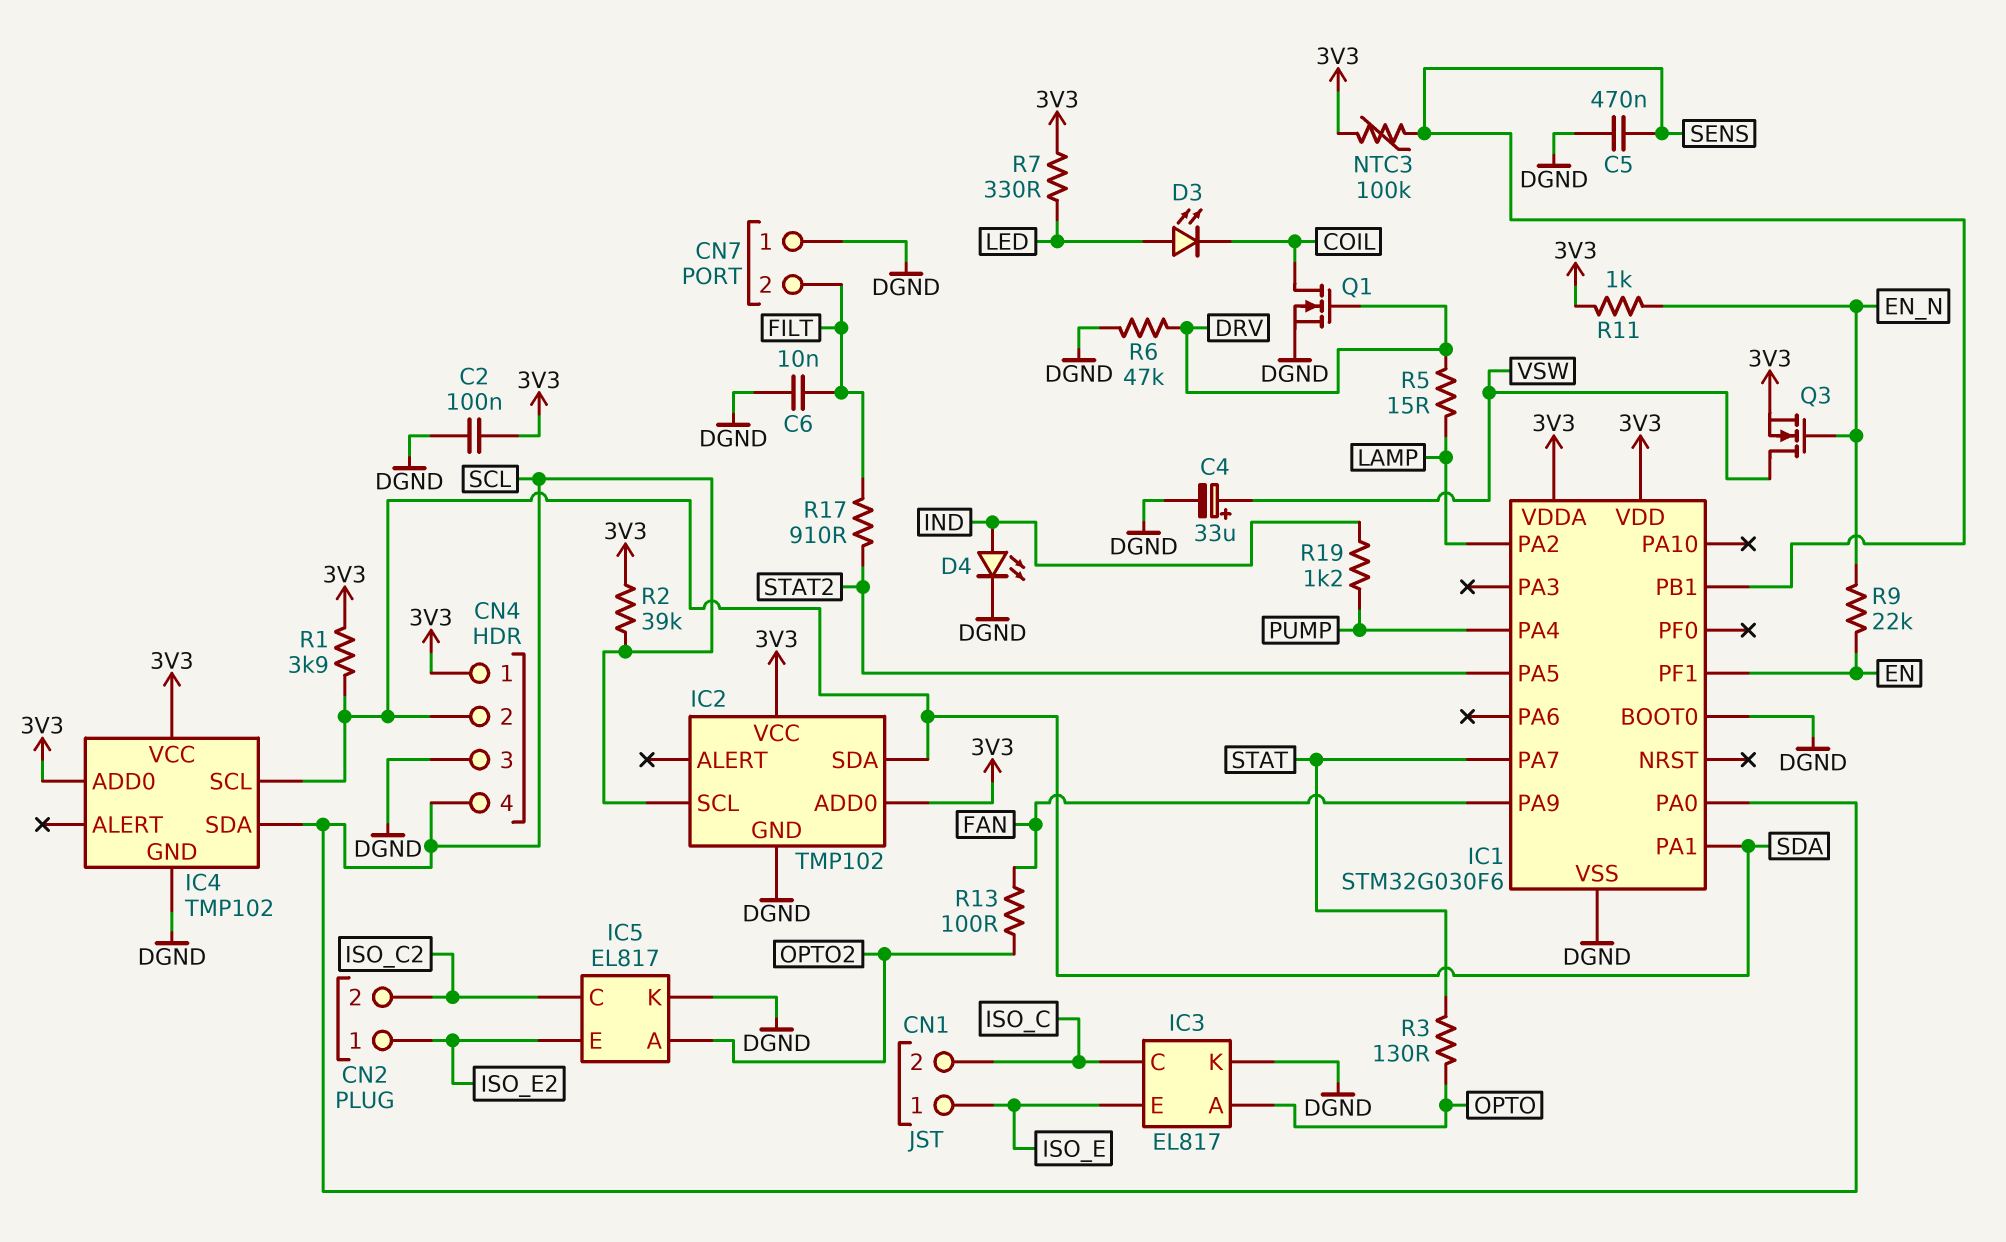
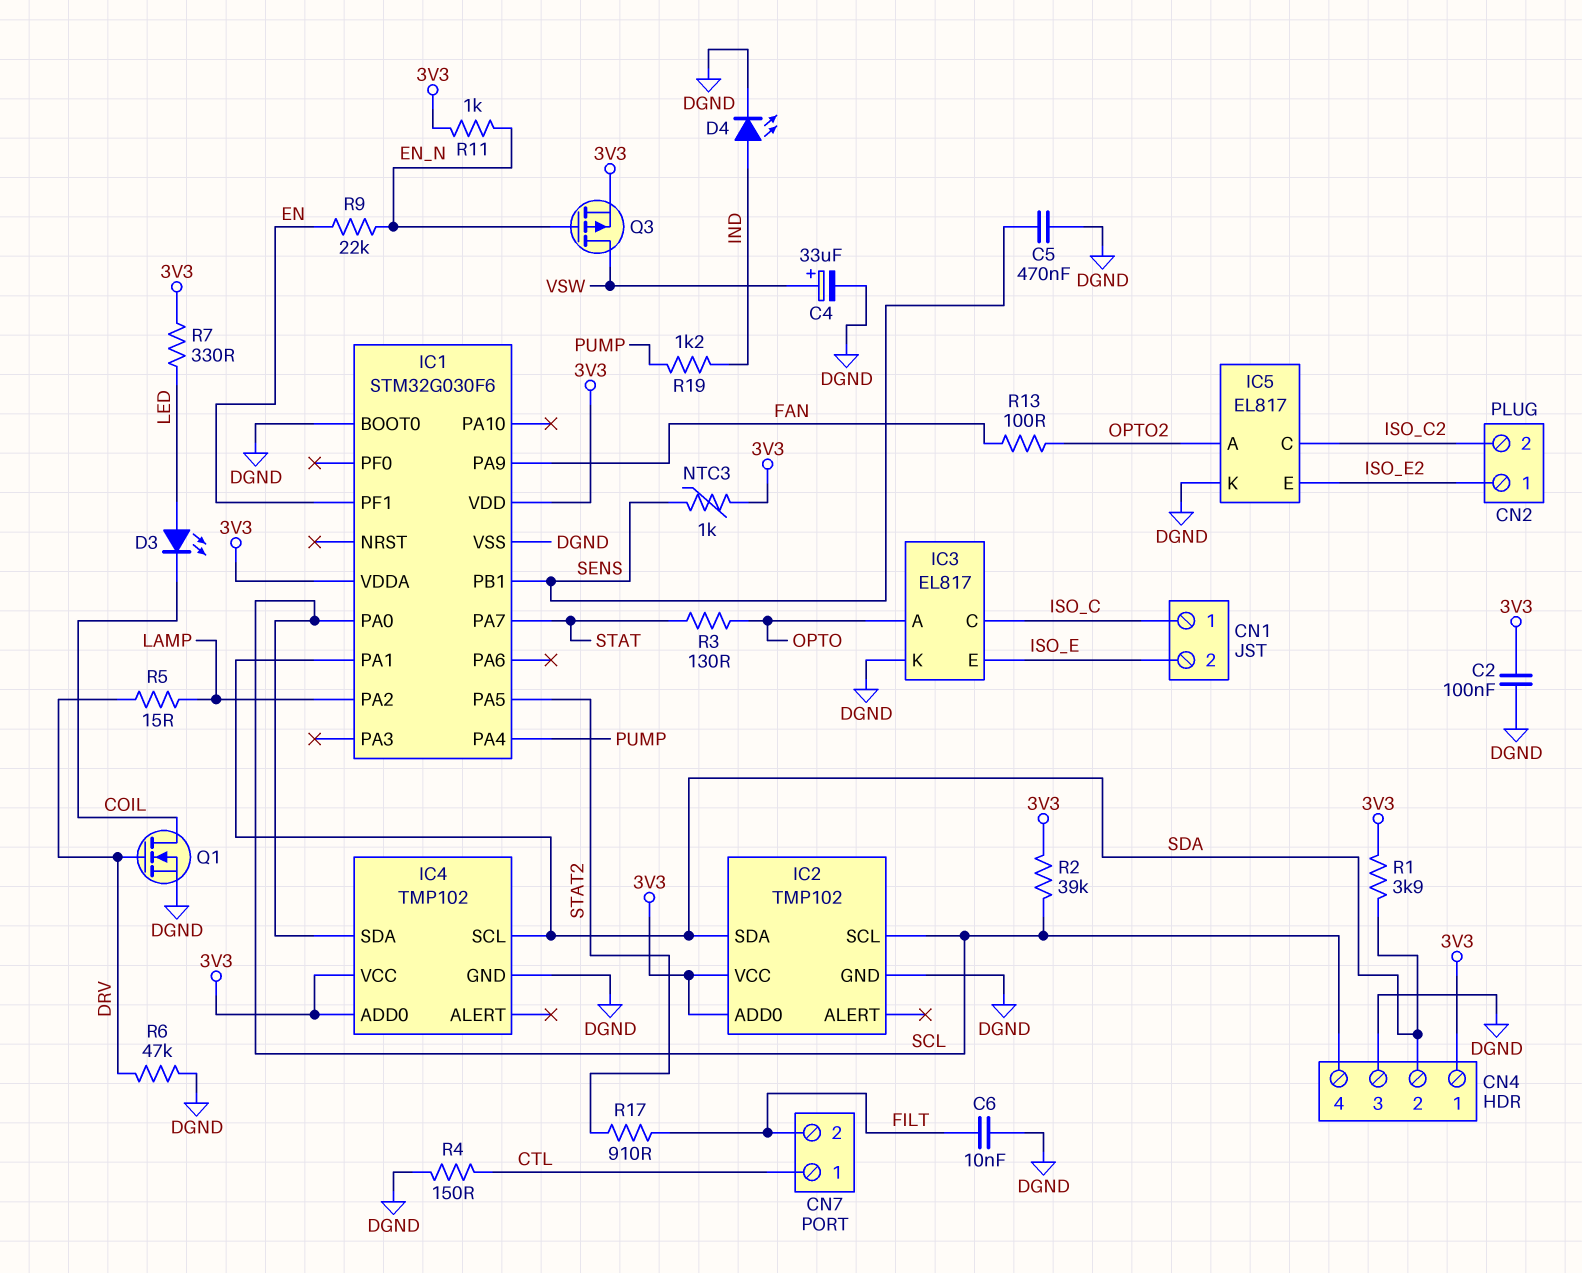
CN1 pin 1: ISO_E -> ISO_C
CN1 pin 2: ISO_C -> ISO_E
CN7 pin 1: DGND -> CTL
NTC3: 100k (3V3, SENS) -> 1k (3V3, SENS)
Q3: NMOS (G EN_N, D VSW, S 3V3) -> PMOS (G EN_N, D VSW, S 3V3)
R4: none -> 150 (CTL, DGND)

